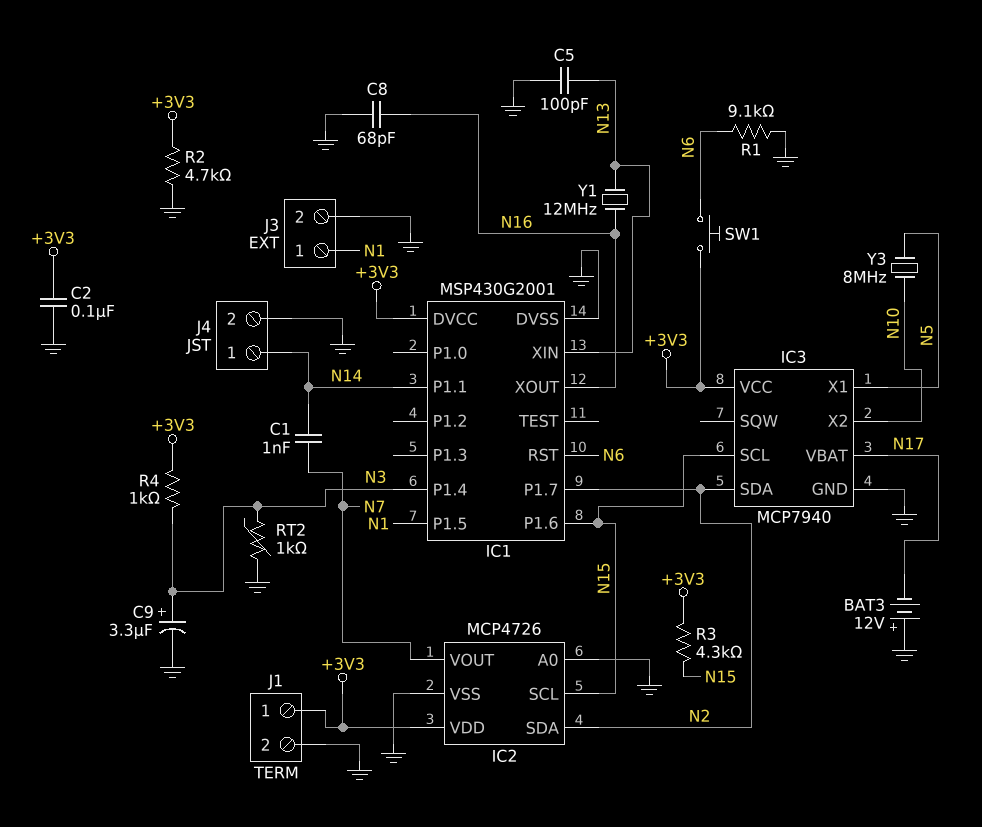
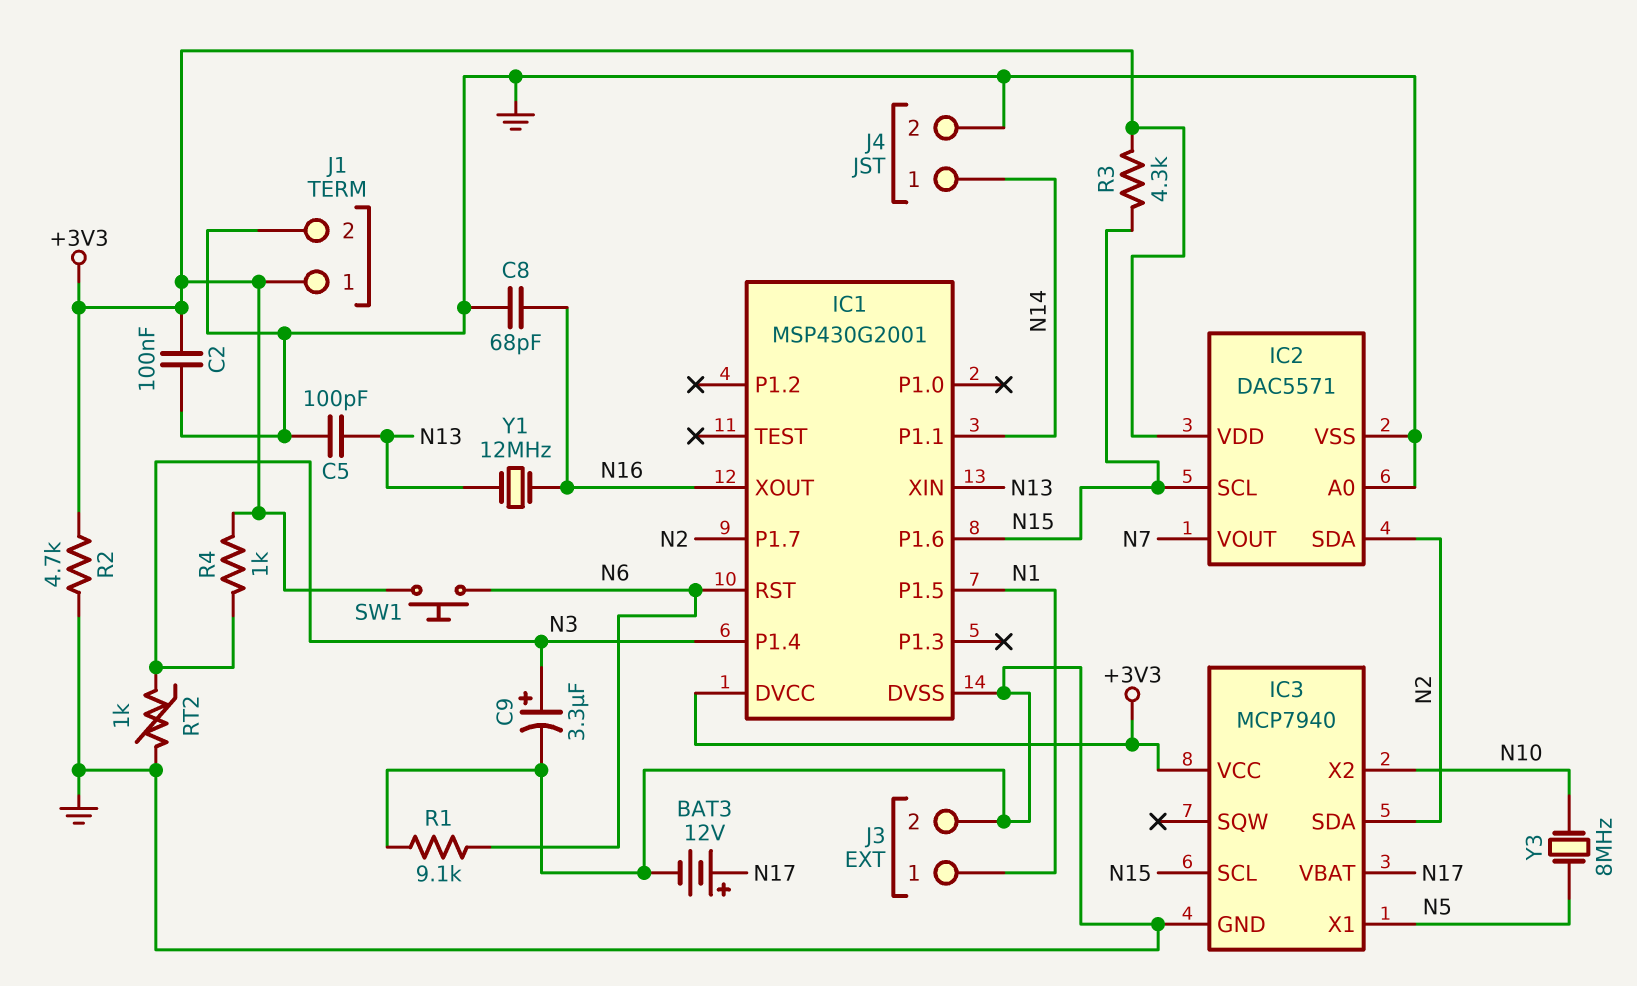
BAT3: 12V (plus GND, minus N17) -> 12V (plus N17, minus GND)
C1: 1nF (N7, N14) -> none
IC2: MCP4726 -> DAC5571

